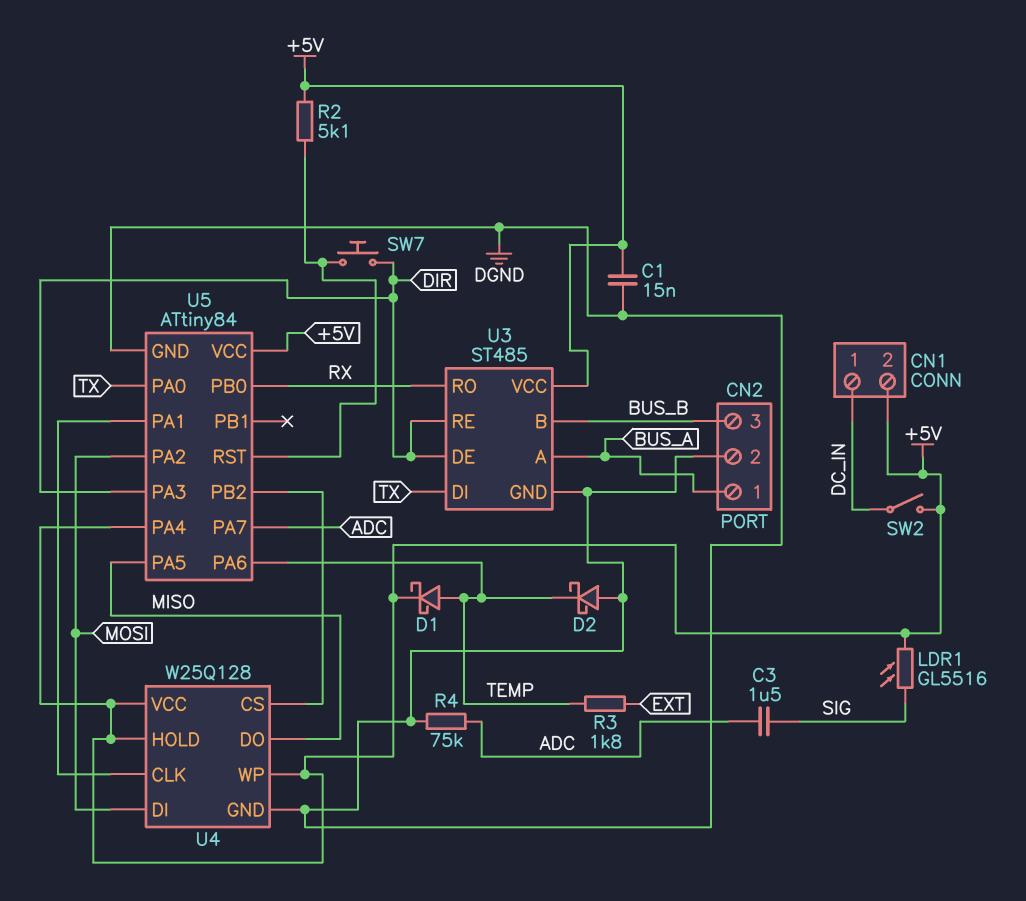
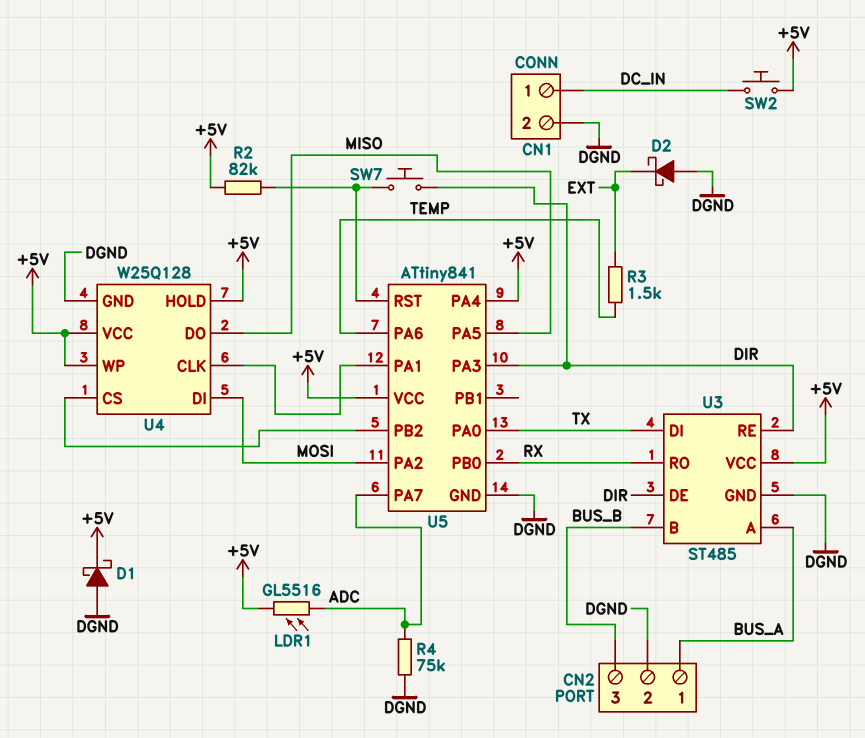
C1: 15nF (+5V, DGND) -> none
C3: 1.5uF (ADC, SIG) -> none
CN1 pin 2: +5V -> DGND
D1: schottky (A TEMP, K +5V) -> schottky (A DGND, K +5V)
D2: schottky (A DGND, K TEMP) -> schottky (A DGND, K EXT)
LDR1: GL5516 (+5V, SIG) -> GL5516 (+5V, ADC)
R2: 5.1k (+5V, U5/RST) -> 82k (+5V, U5/RST)
R3: 1.8k (EXT, TEMP) -> 1.5k (EXT, TEMP)
SW2: switch (+5V, DC_IN) -> button (+5V, DC_IN)
U5: ATtiny84 -> ATtiny841

